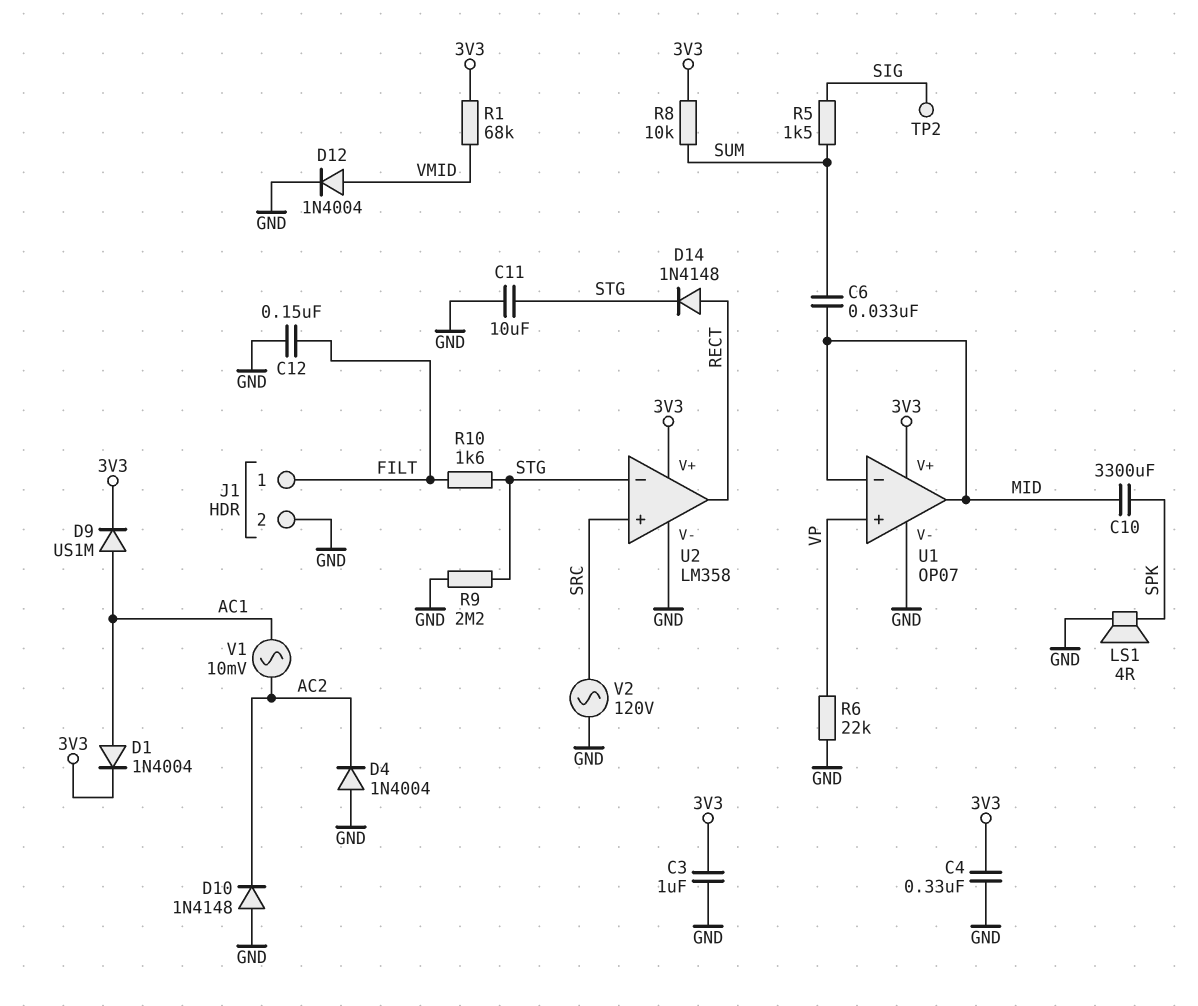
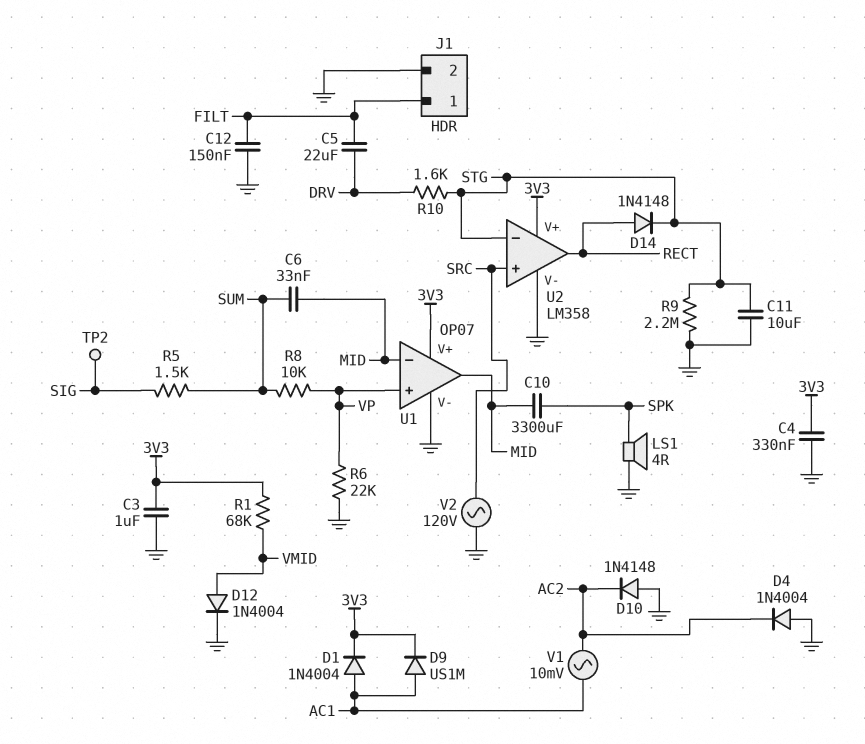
C5: none -> 22uF (DRV, FILT)
R8: 10k (3V3, SUM) -> 10k (SUM, VP)
R10: 1.6k (FILT, STG) -> 1.6k (DRV, STG)

